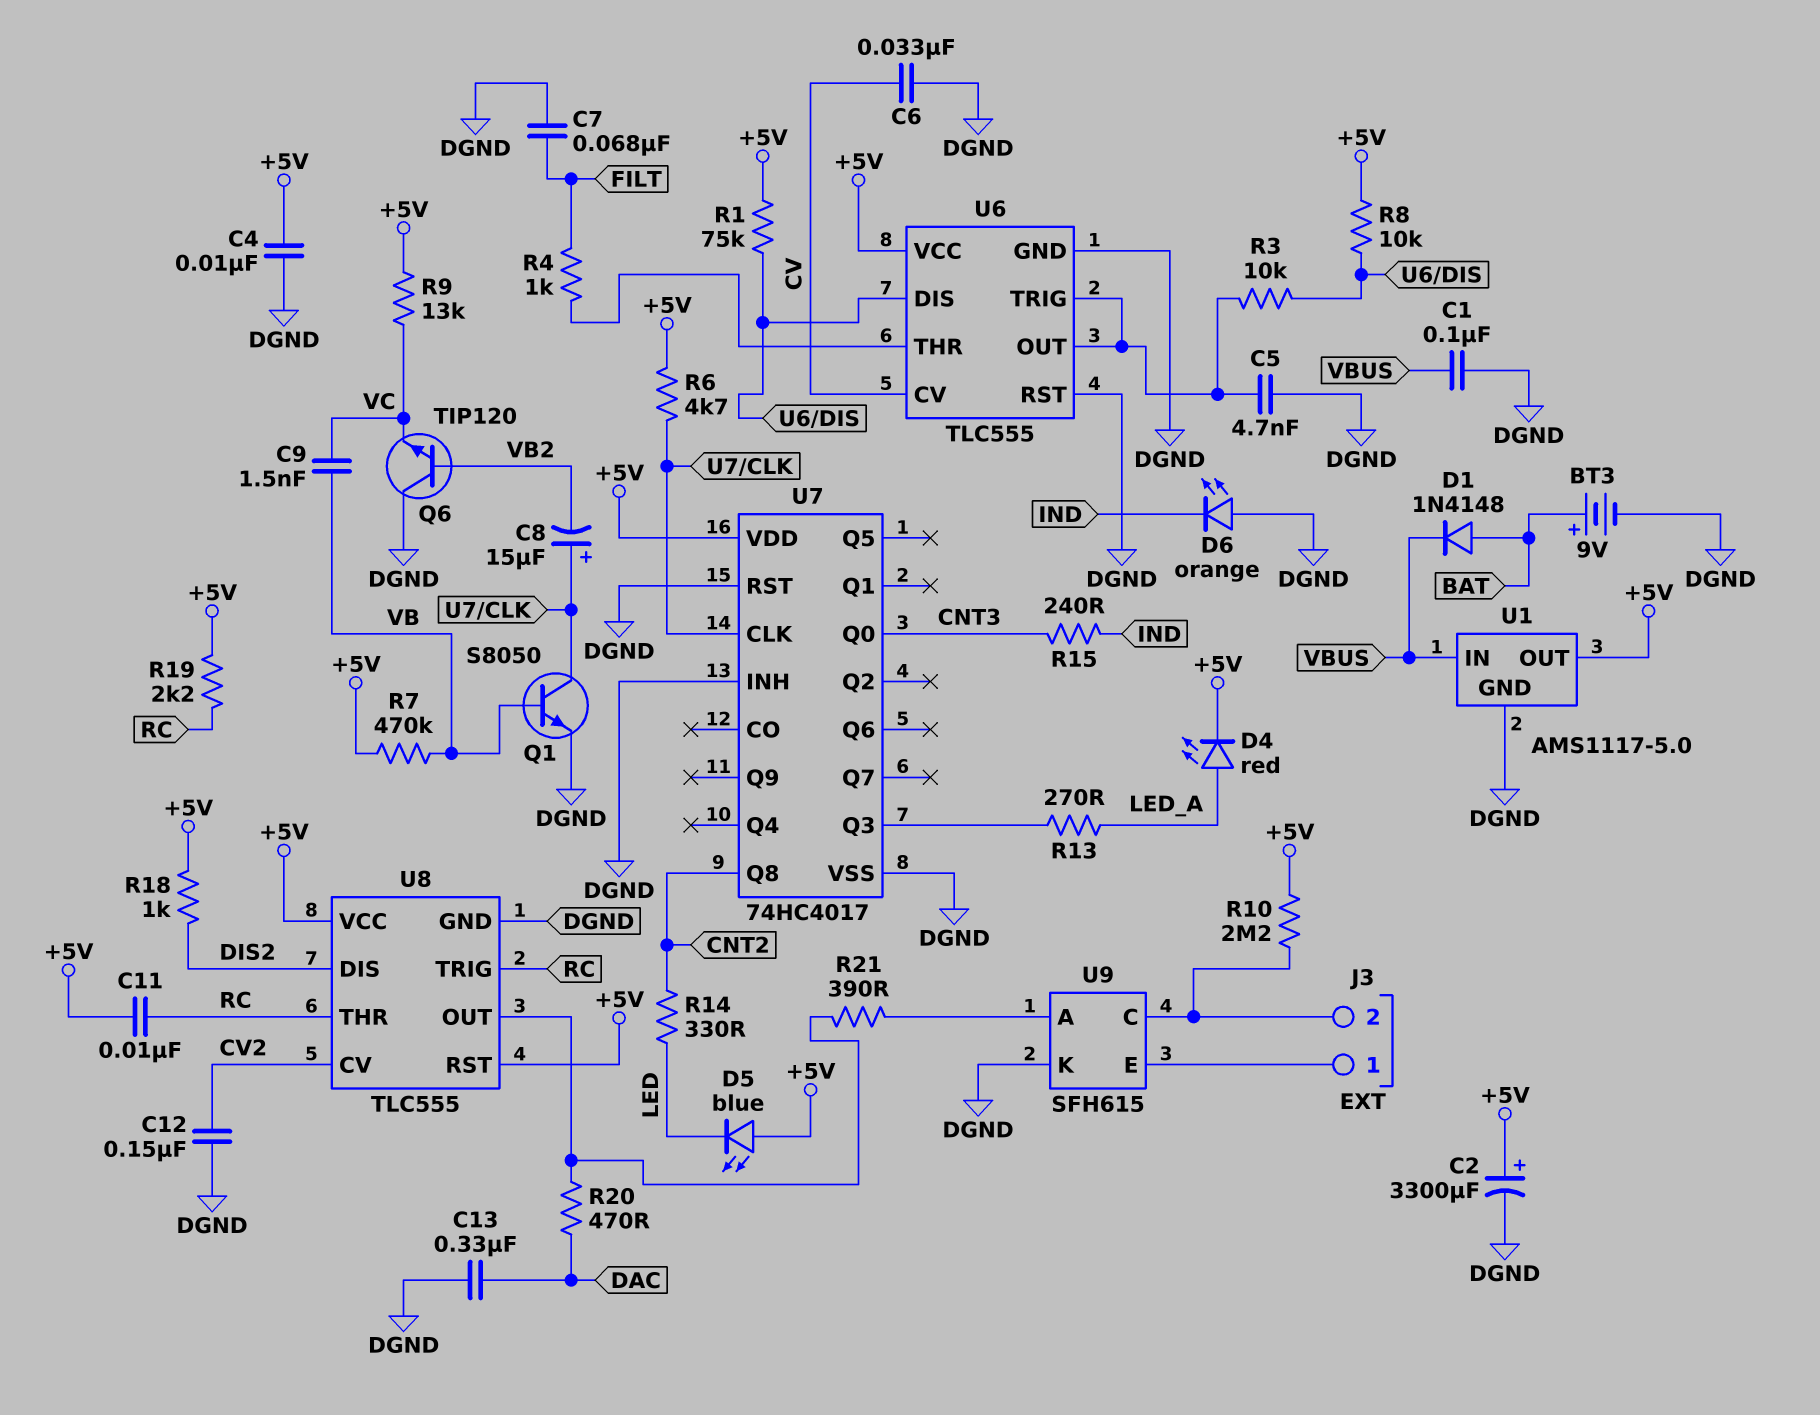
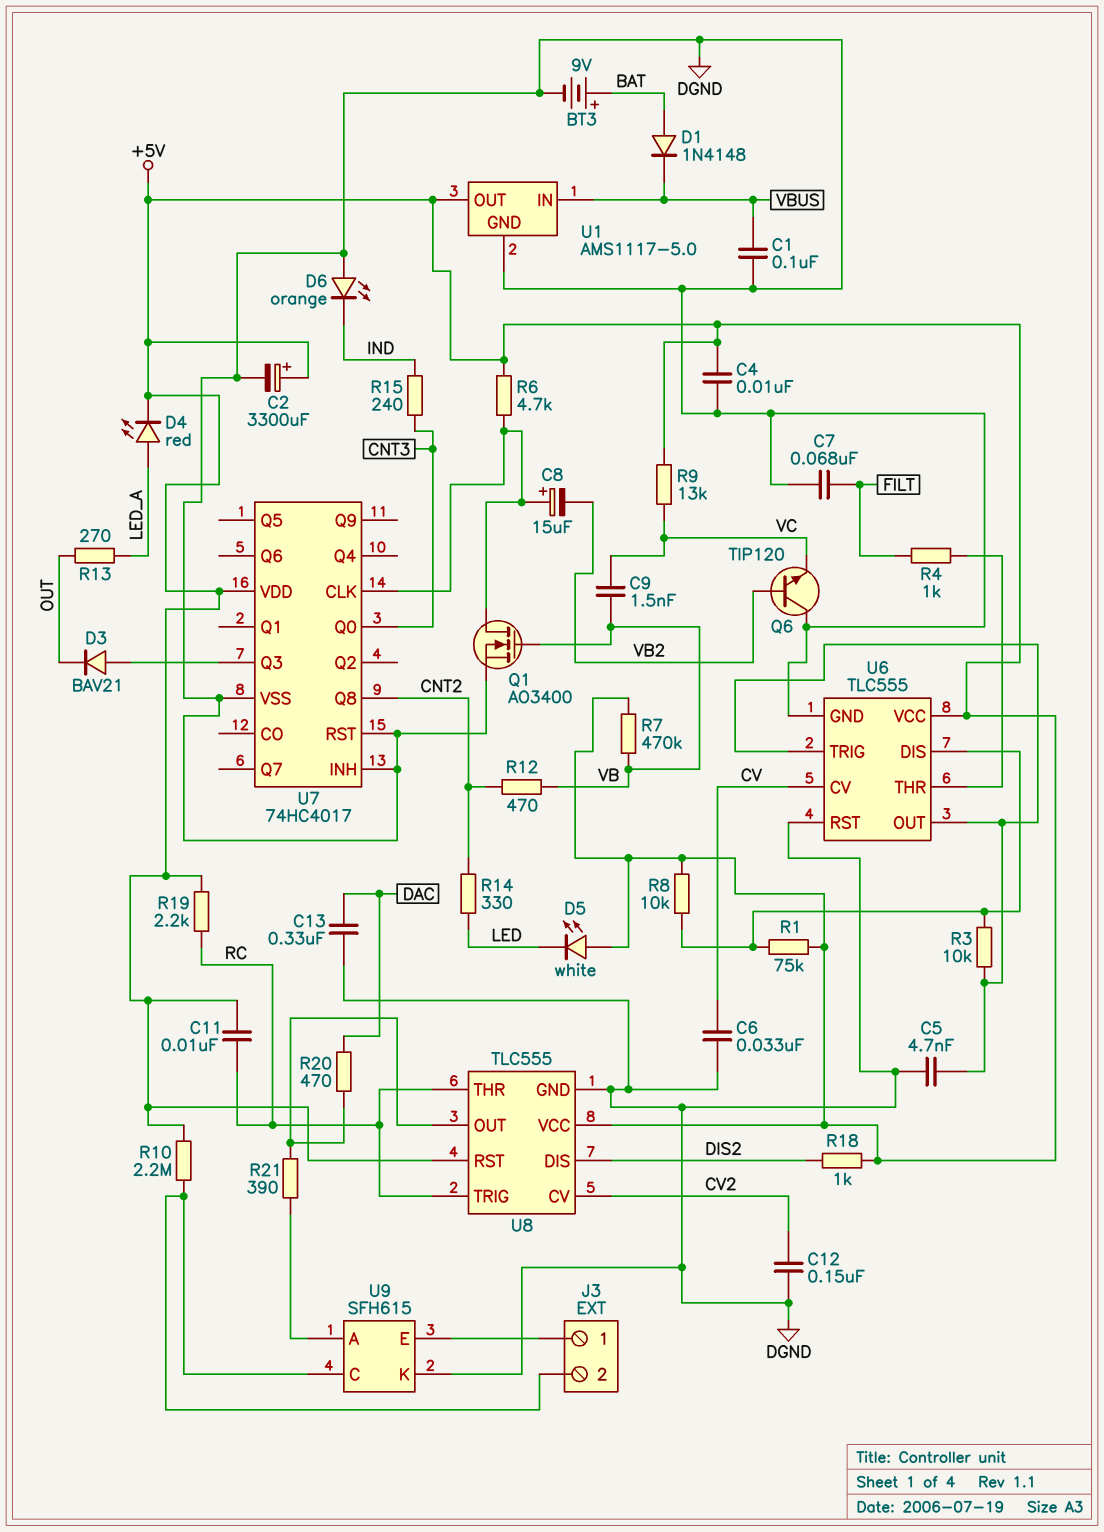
D3: none -> diode BAV21 (A U7/Q3, K OUT)
D5: LED blue (A +5V, K LED) -> LED white (A +5V, K LED)
Q1: NPN S8050 (B VB, C U7/CLK, E DGND) -> NMOS AO3400 (G VB, D U7/CLK, S DGND)
R12: none -> 470 (CNT2, VB)
R13: 270 (LED_A, U7/Q3) -> 270 (LED_A, OUT)

